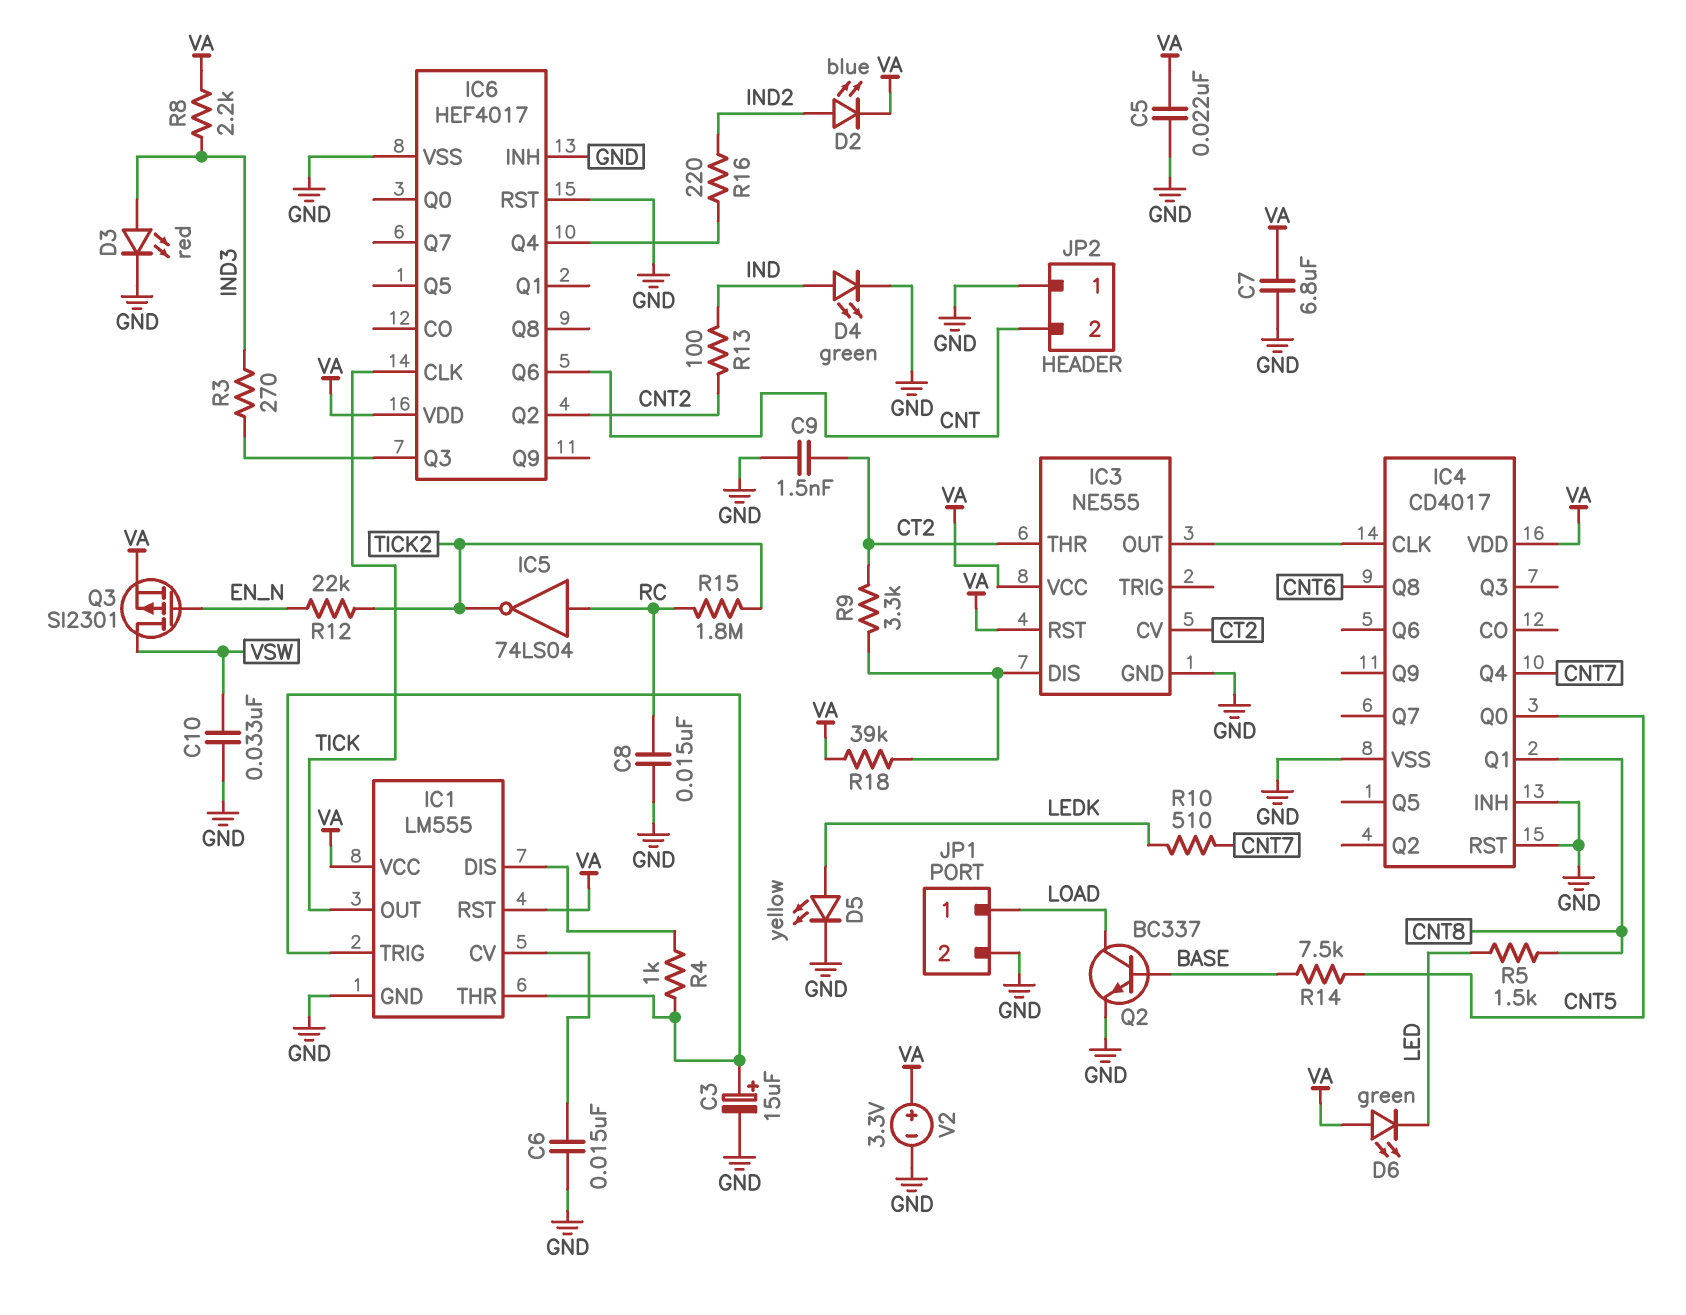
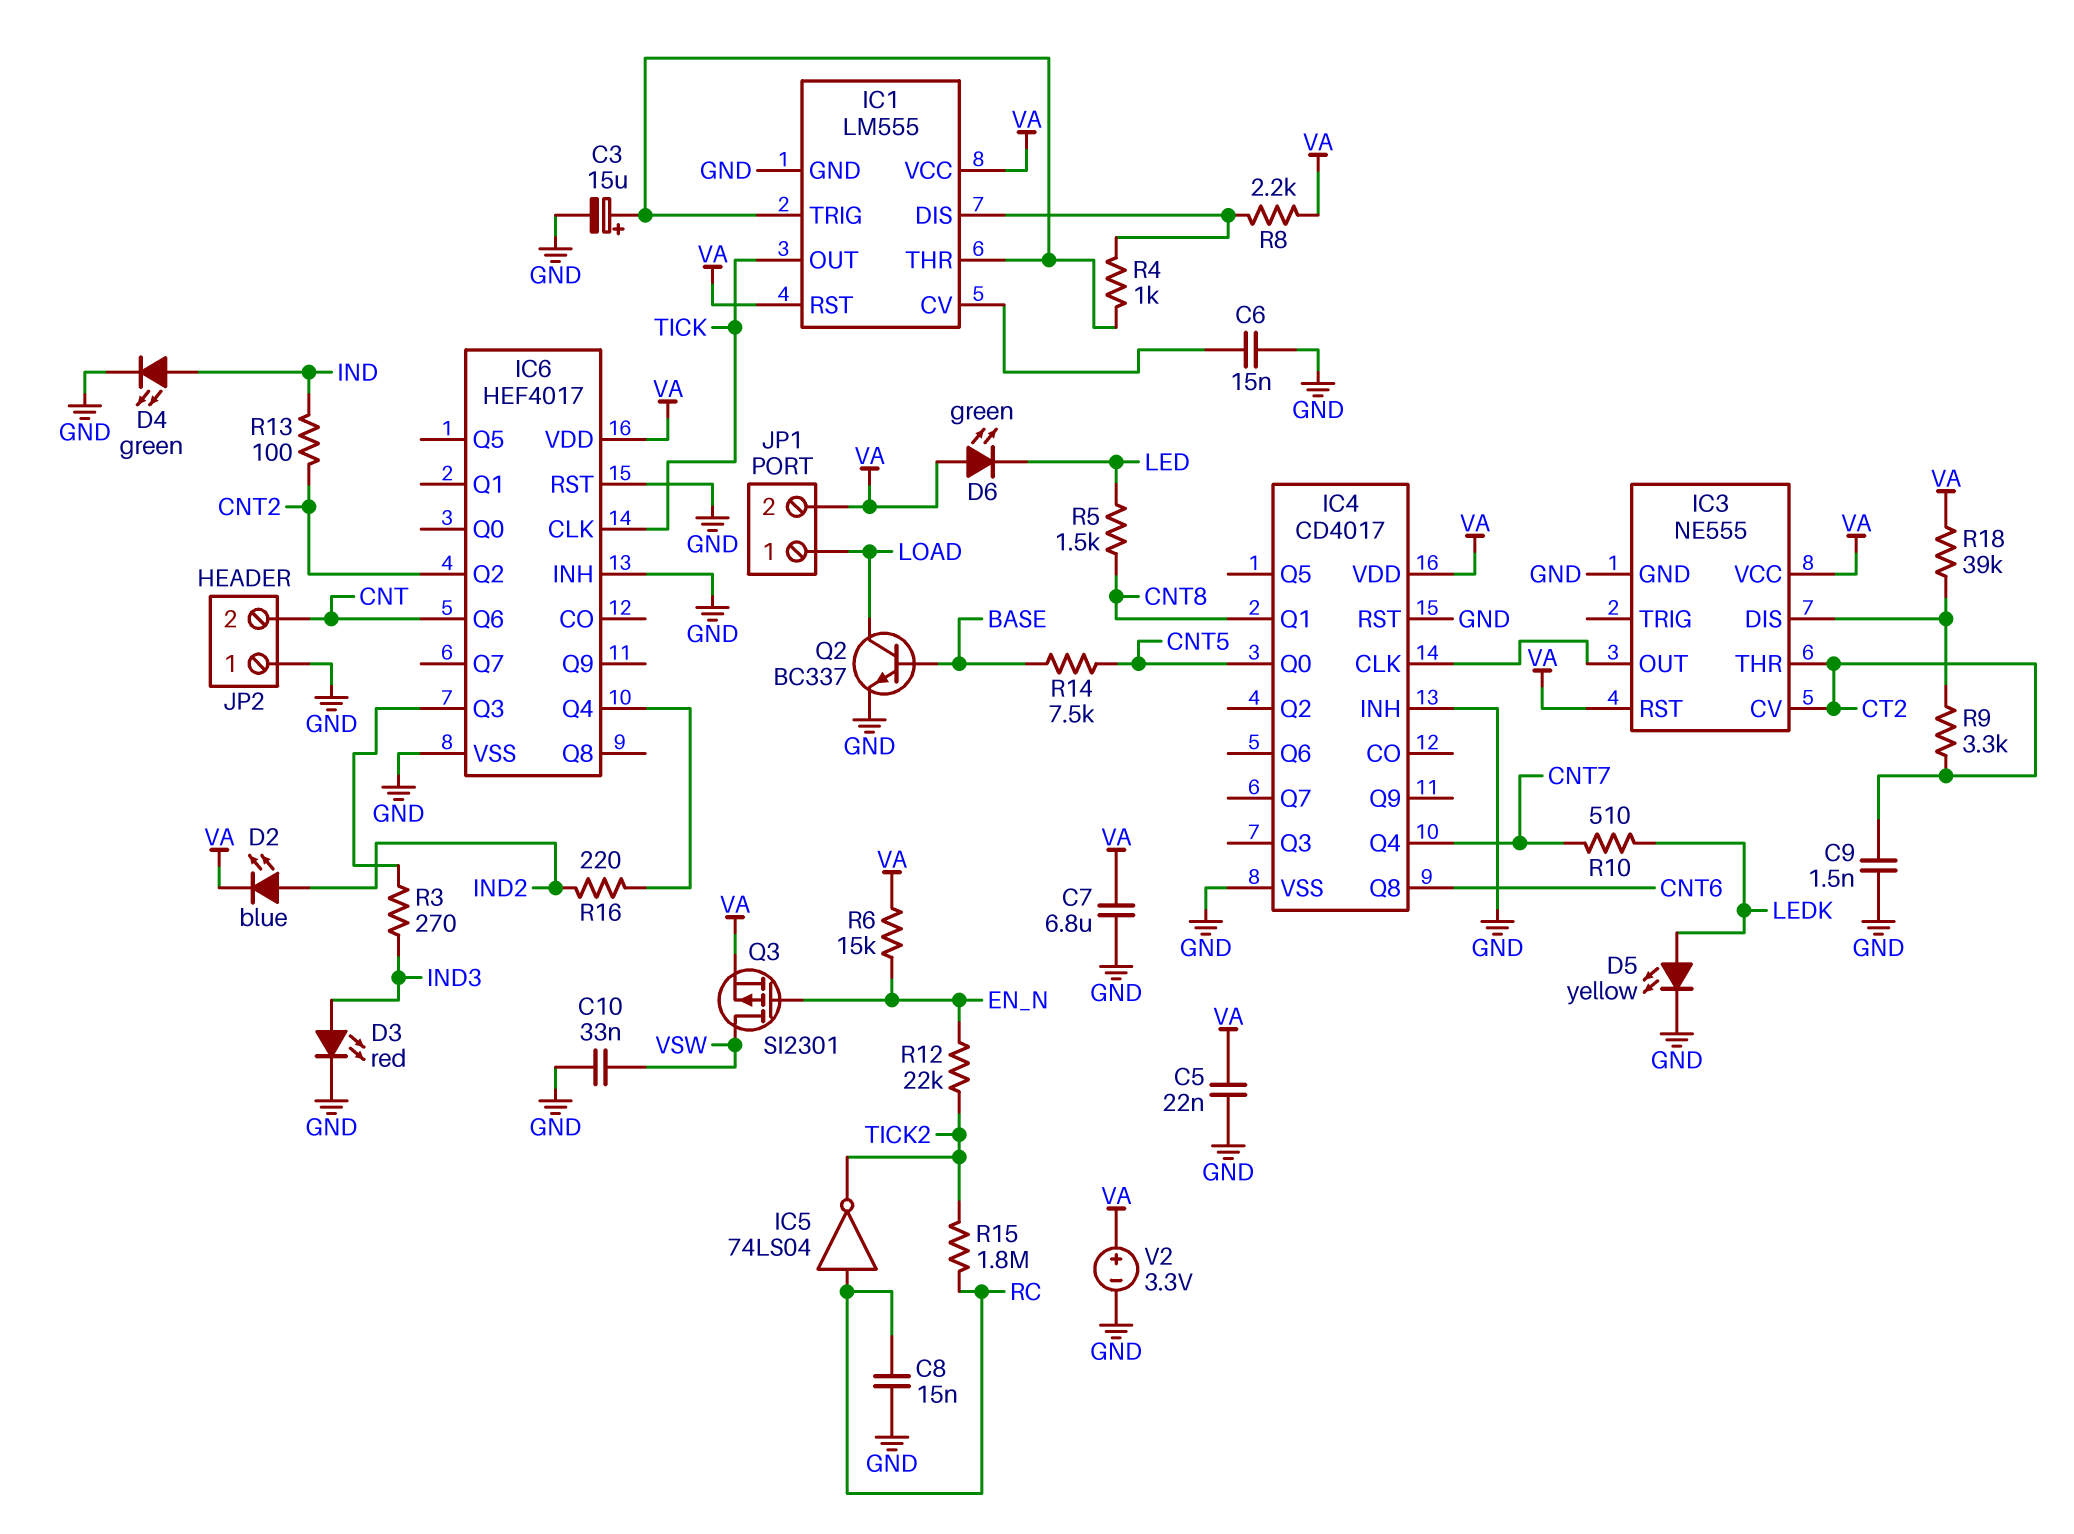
JP1 pin 2: GND -> VA
R6: none -> 15k (EN_N, VA)
R8: 2.2k (IND3, VA) -> 2.2k (IC1/DIS, VA)

